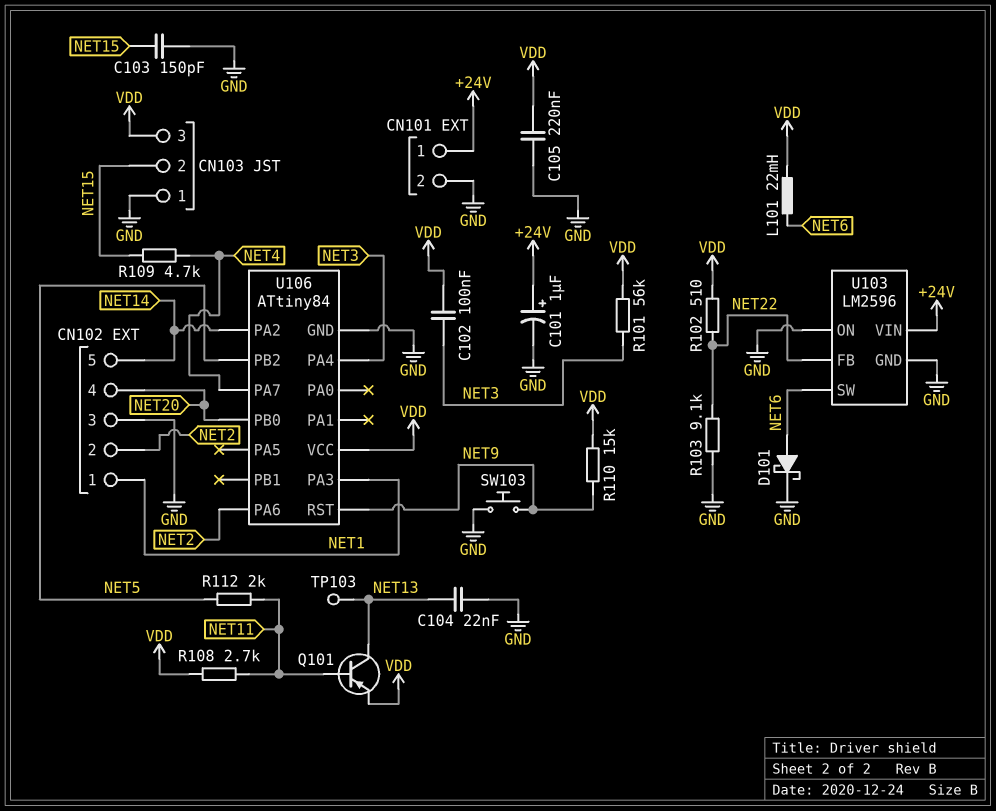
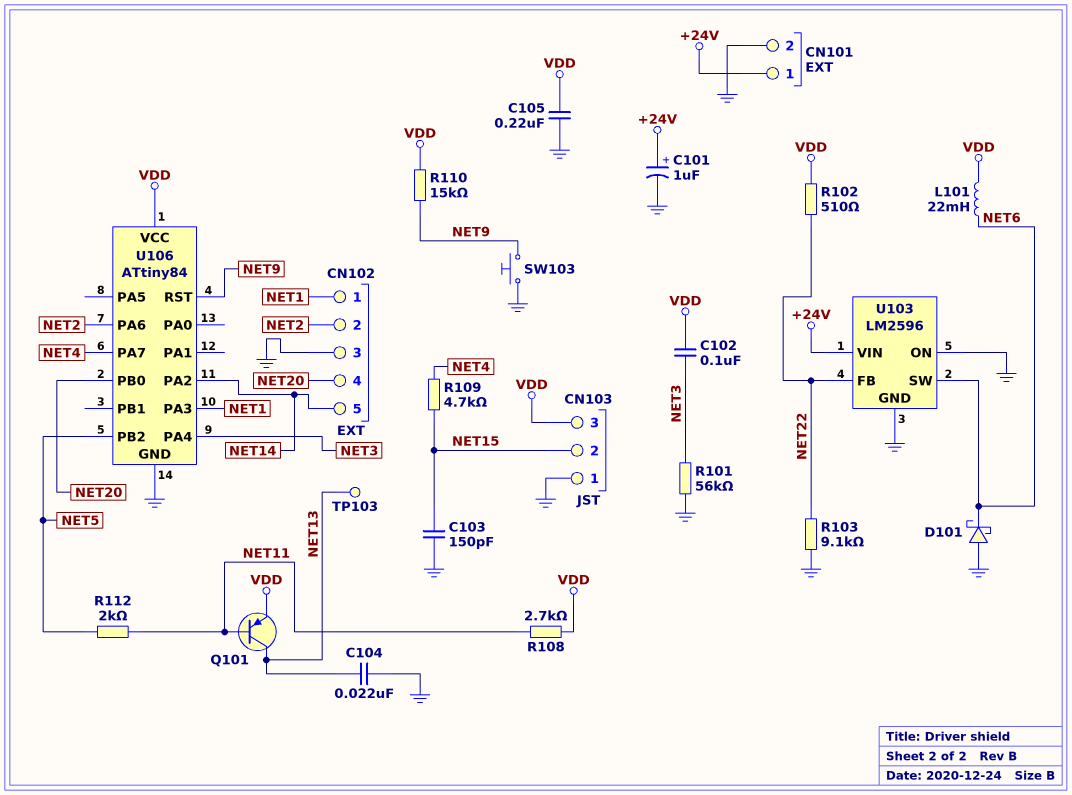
D101: schottky (A NET6, K GND) -> schottky (A GND, K NET6)
R101: 56k (NET3, VDD) -> 56k (GND, NET3)

